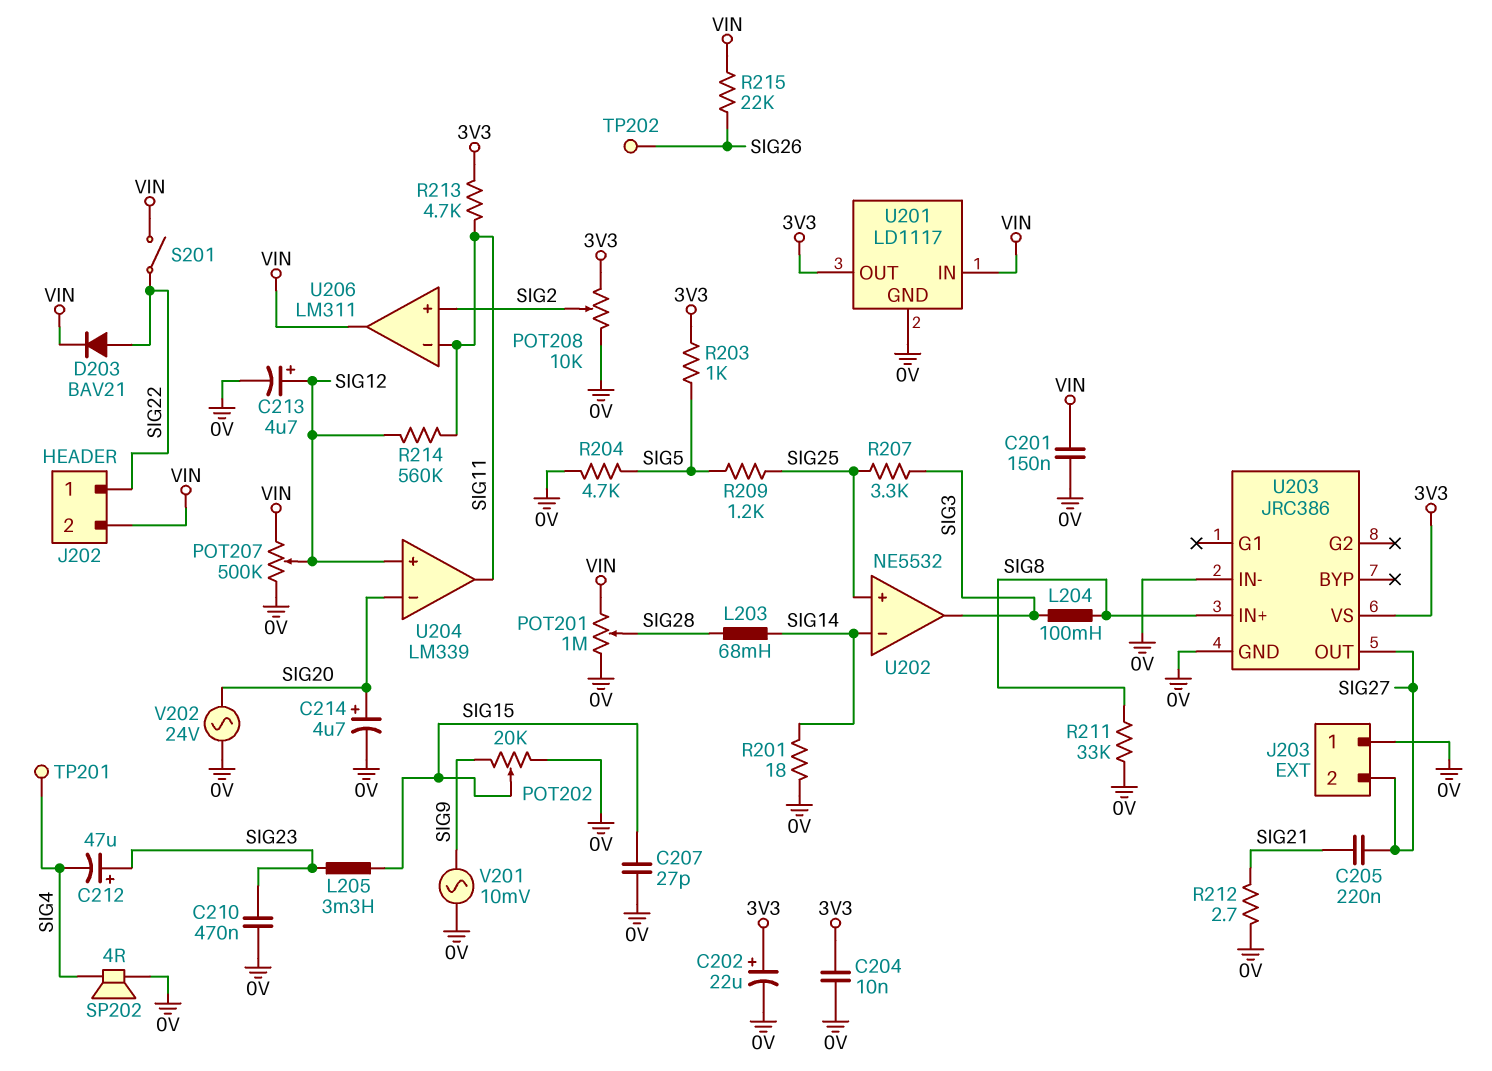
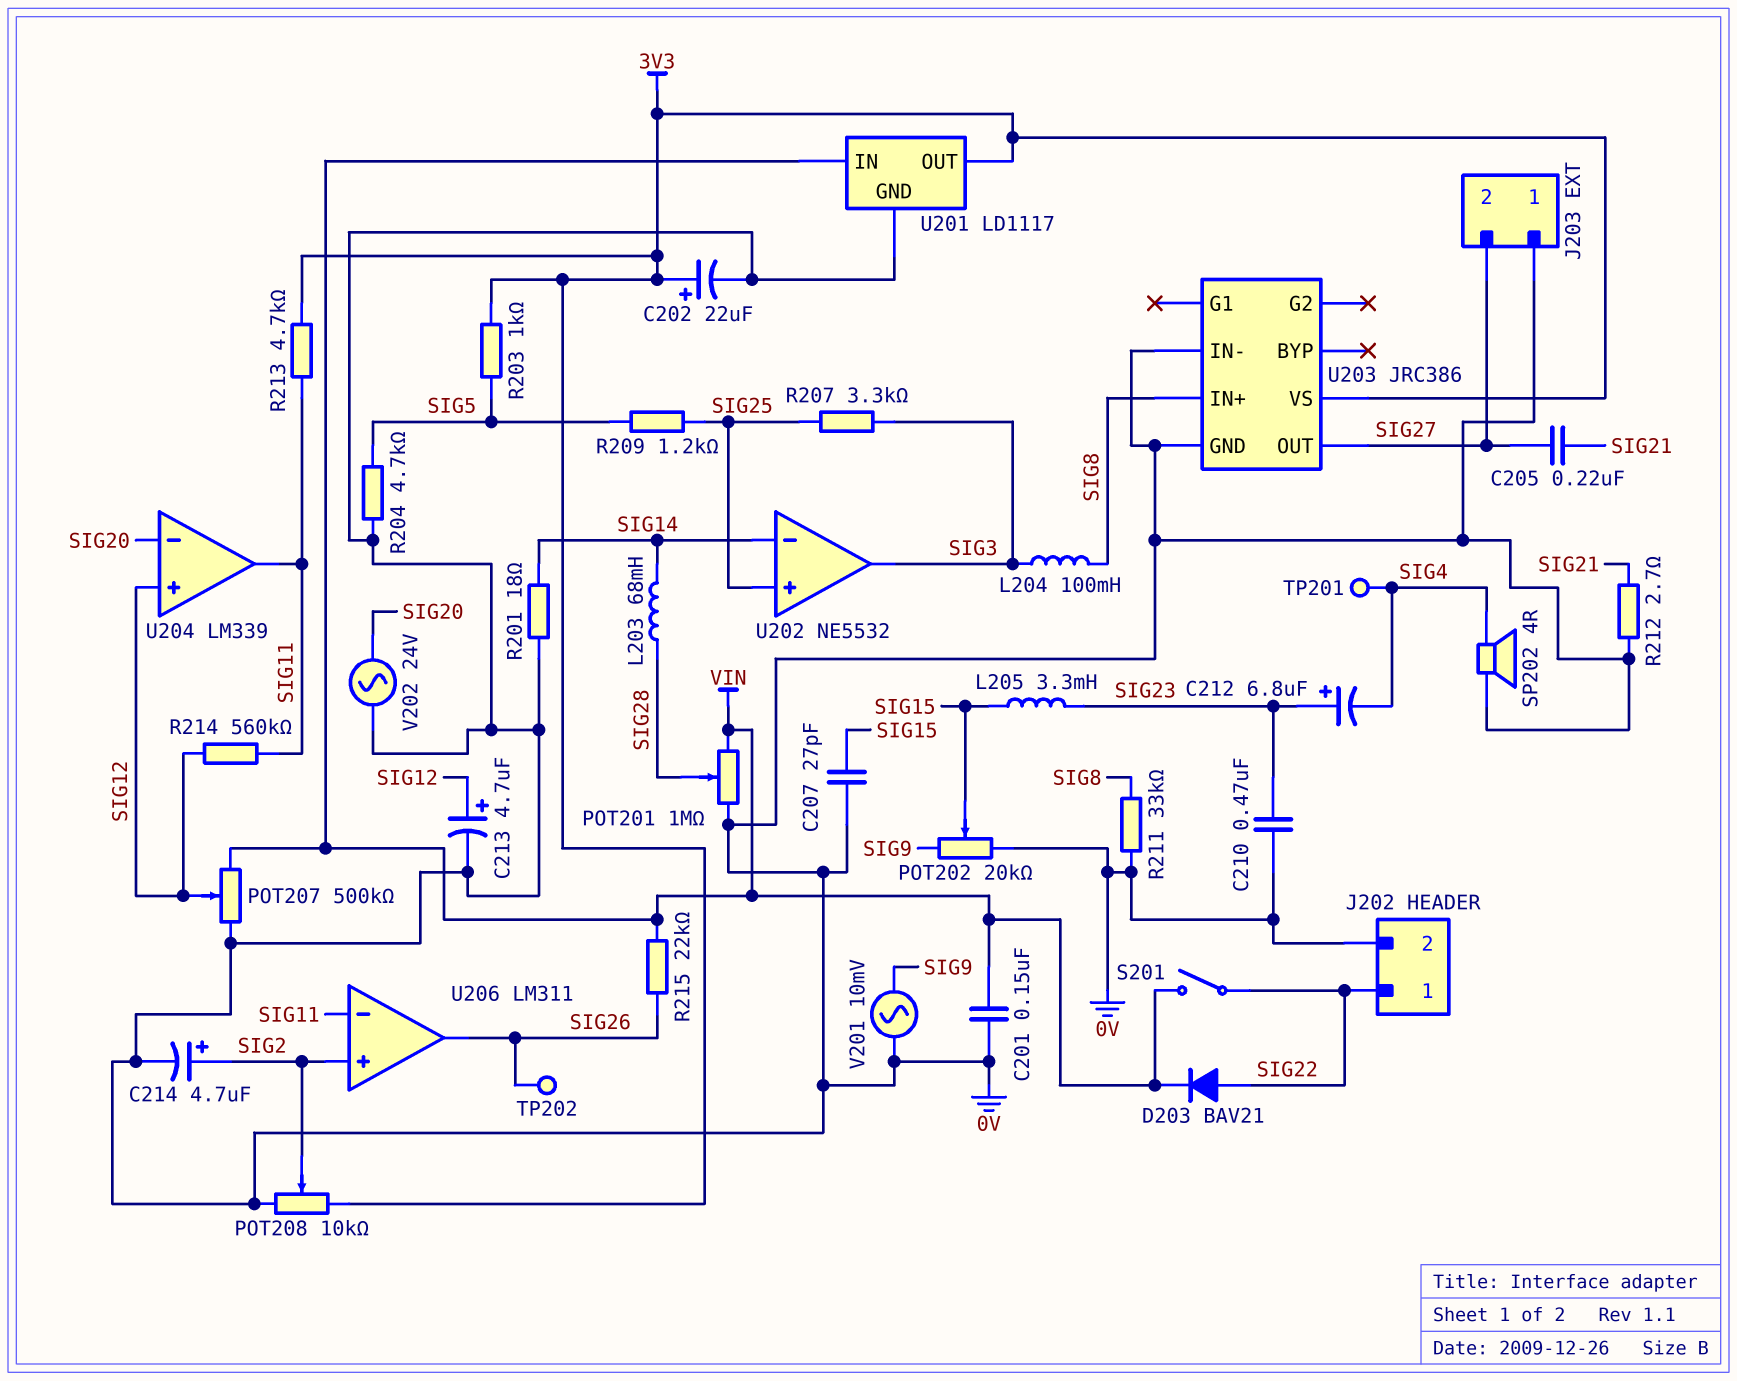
C204: 10nF (0V, 3V3) -> none
C212: 47uF (plus SIG23, minus SIG4) -> 6.8uF (plus SIG23, minus SIG4)
C214: 4.7uF (plus SIG20, minus 0V) -> 4.7uF (plus SIG2, minus 0V)
J202 pin 2: VIN -> 0V
U206 pin out: VIN -> SIG26

